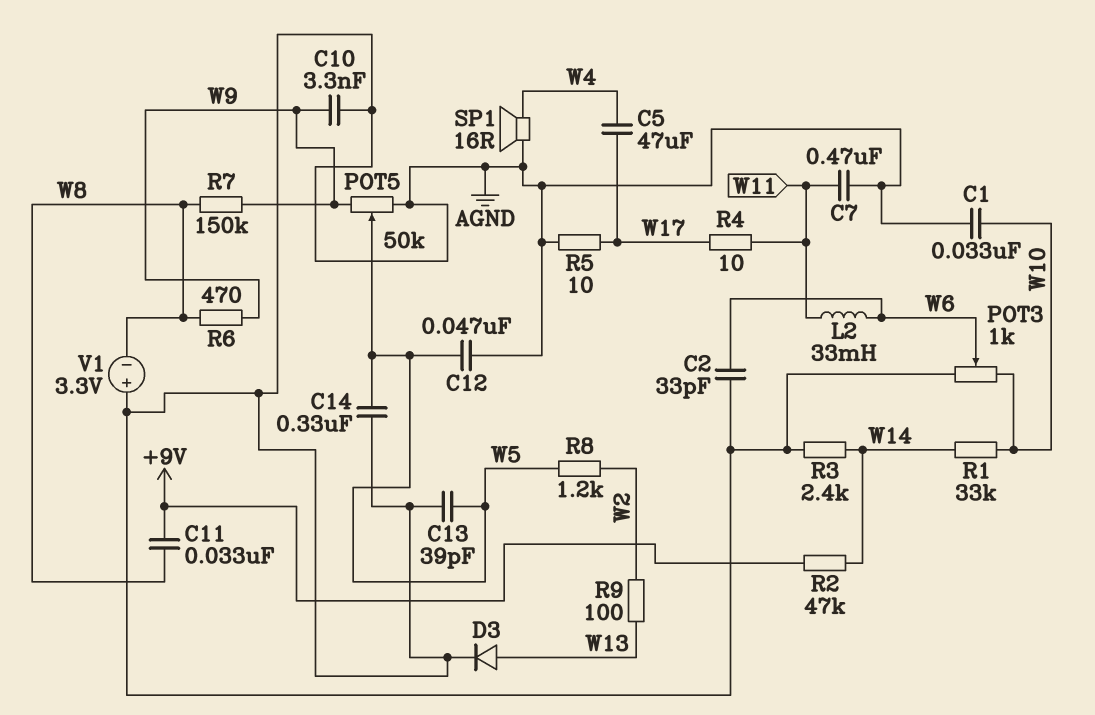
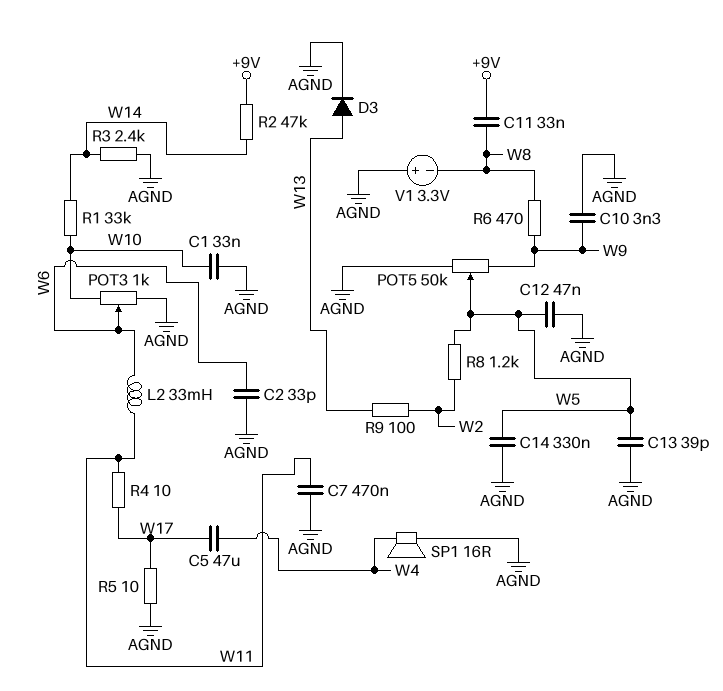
R7: 150k (W8, W9) -> none

